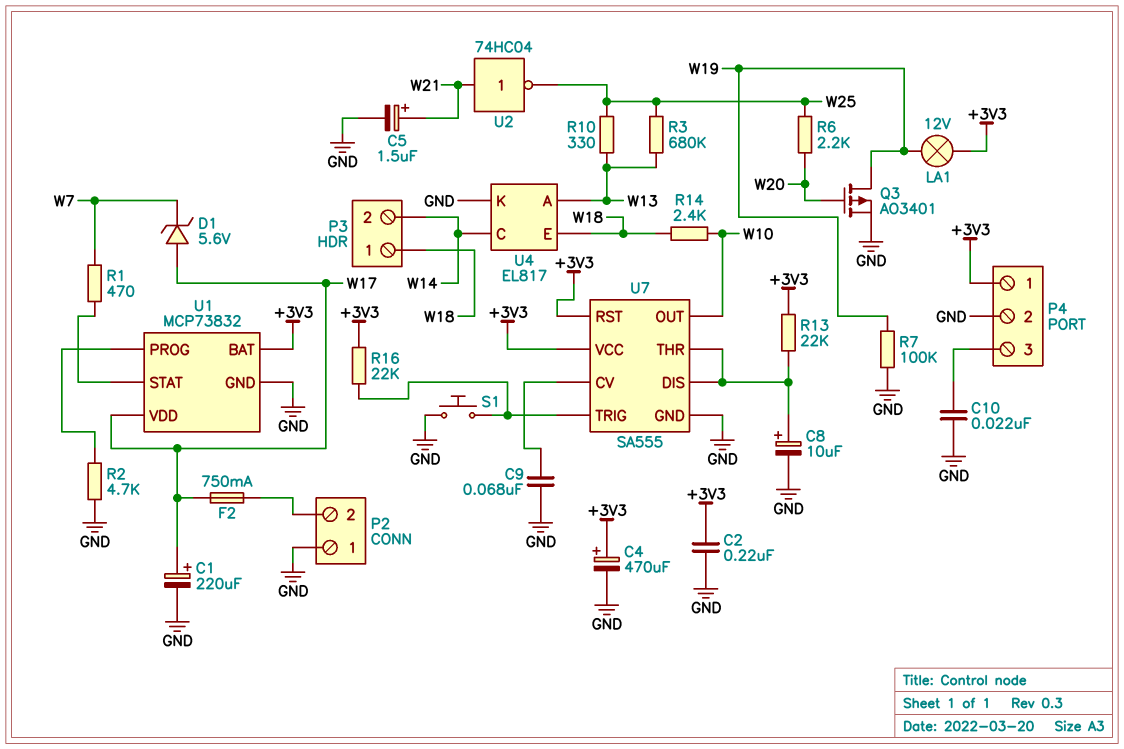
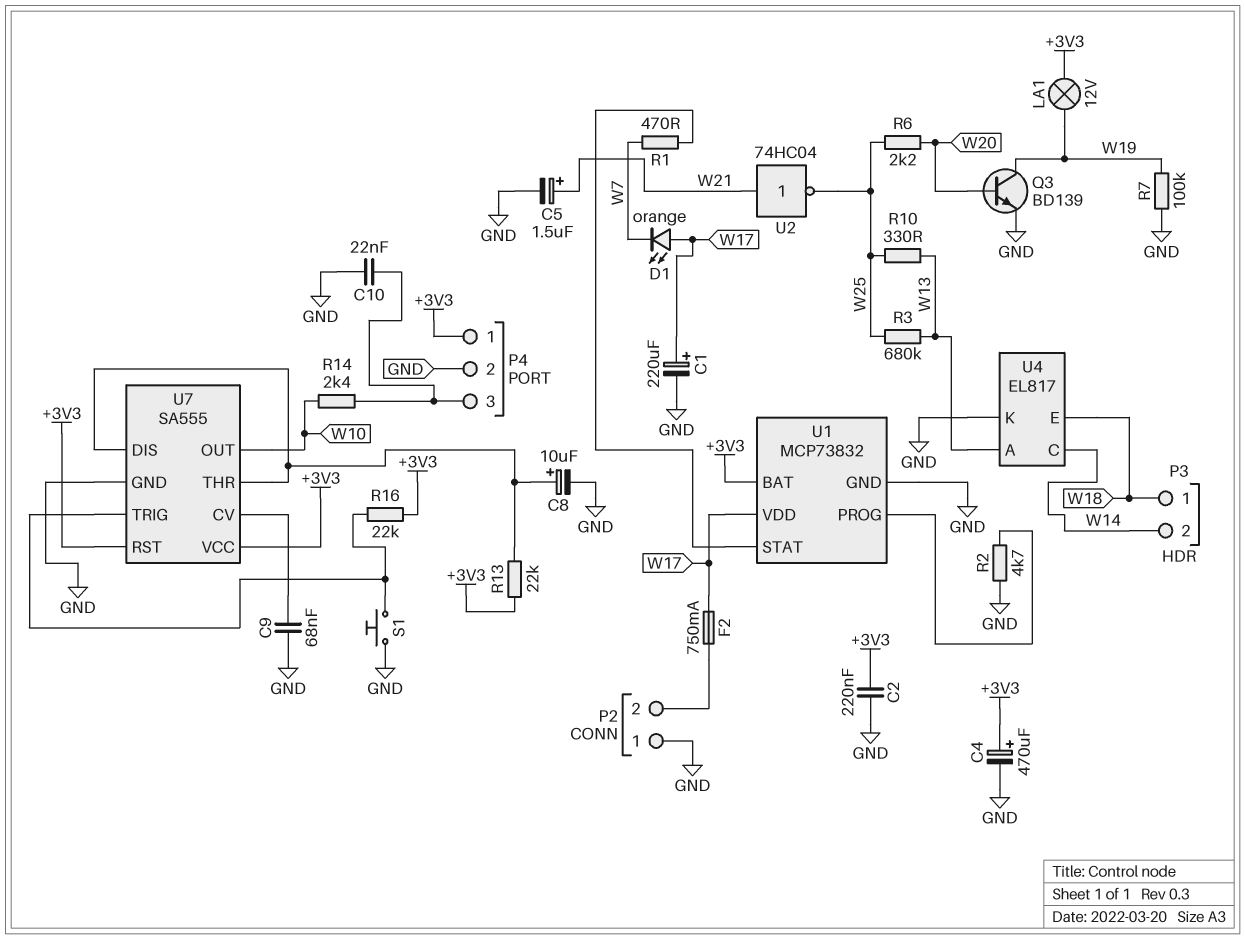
D1: zener 5.6V (A W17, K W7) -> LED orange (A W17, K W7)
Q3: PMOS AO3401 (G W20, D W19, S GND) -> NPN BD139 (B W20, C W19, E GND)
R14: 2.4k (W10, W18) -> 2.4k (P4/3, W10)

